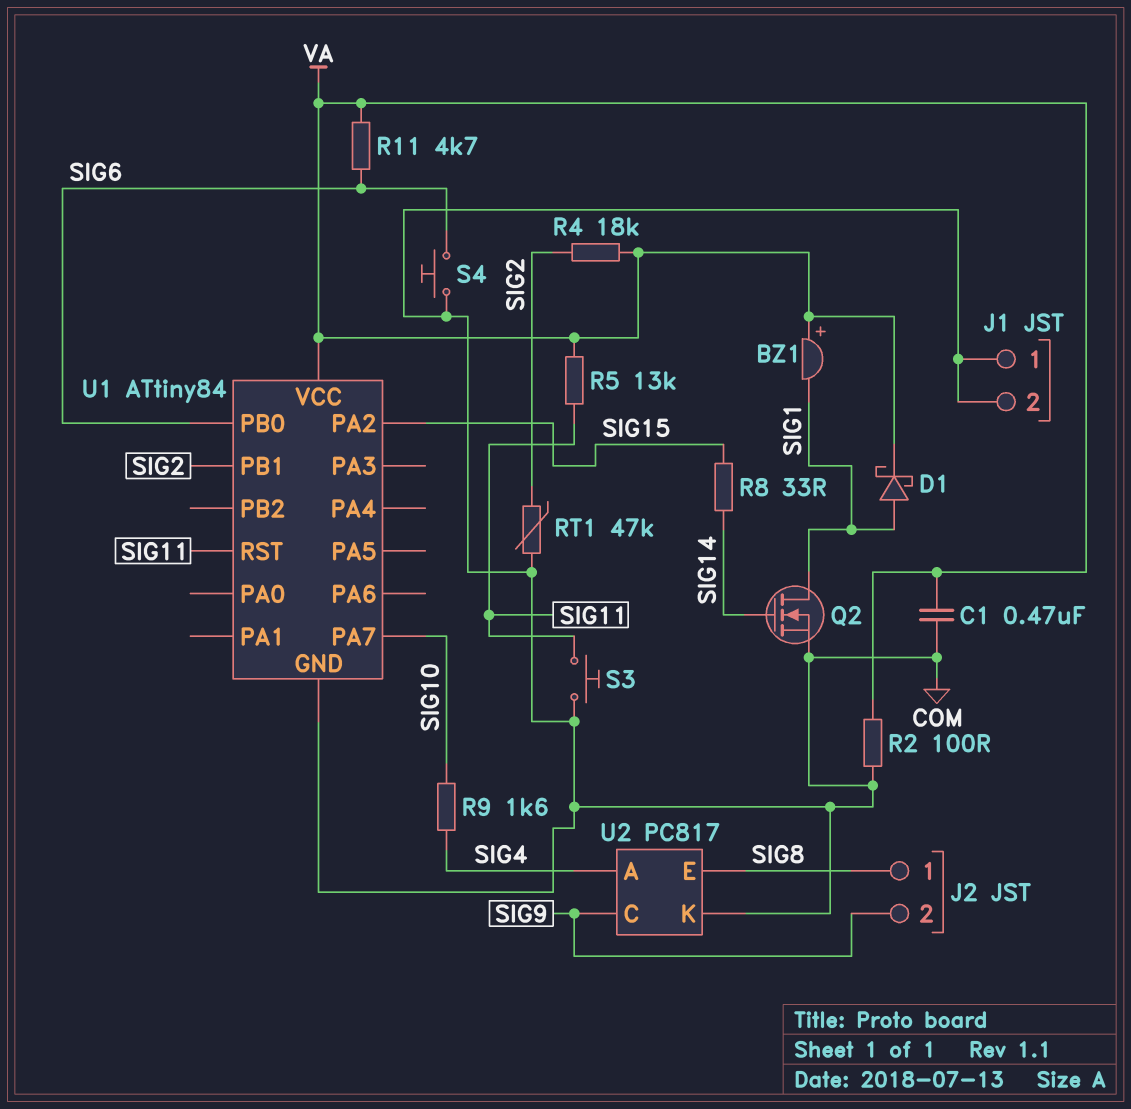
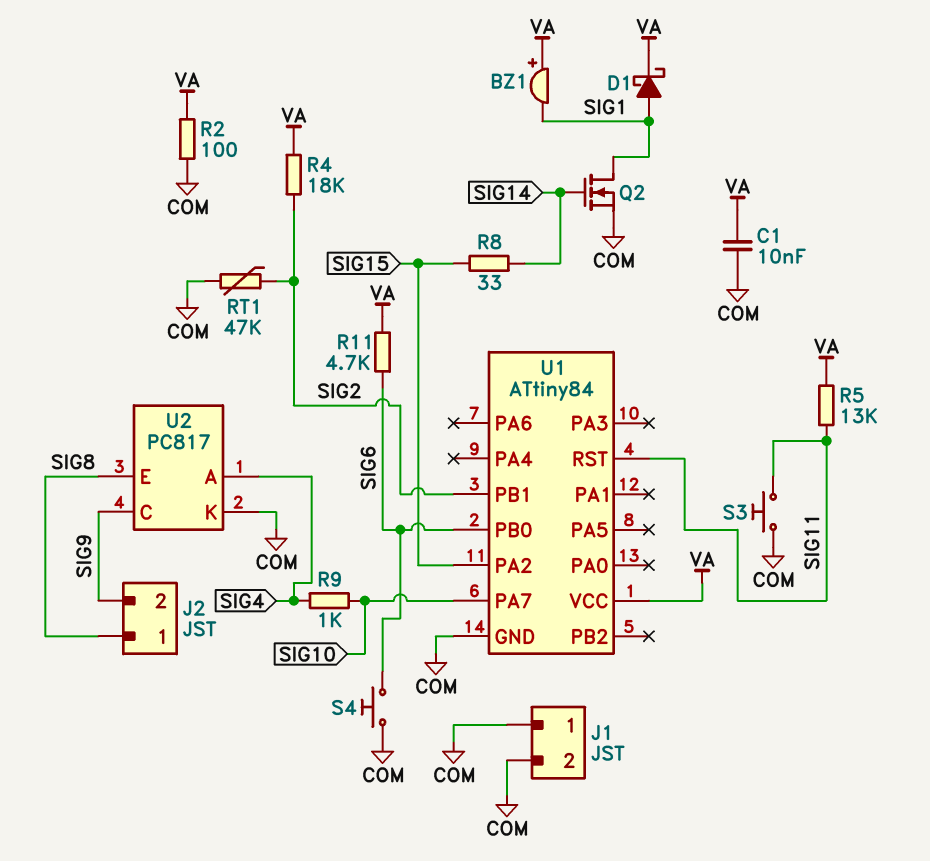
C1: 470nF (COM, VA) -> 10nF (COM, VA)
R9: 1.6k (SIG4, SIG10) -> 1k (SIG4, SIG10)

